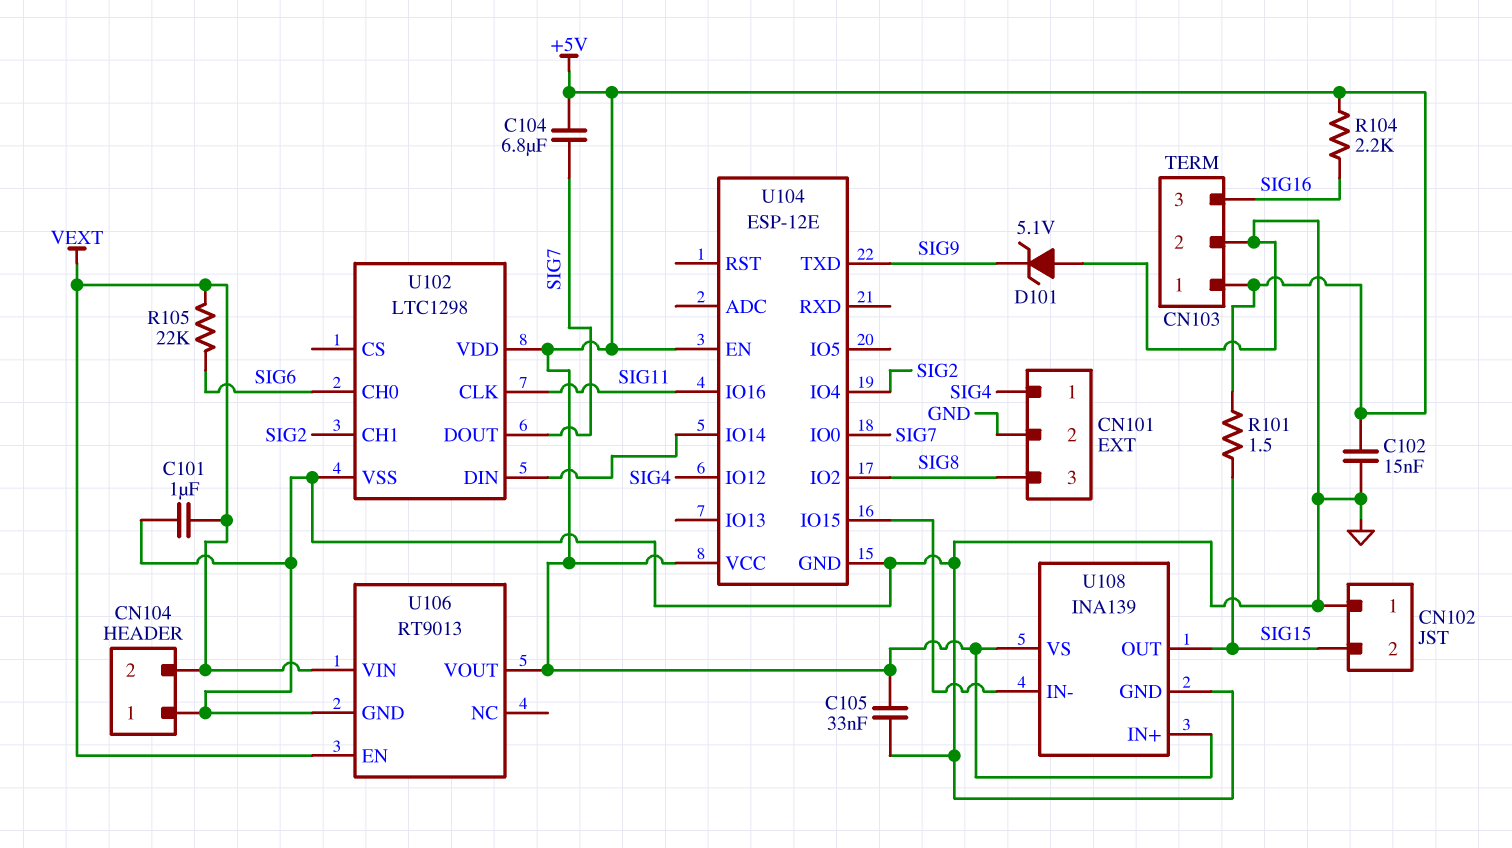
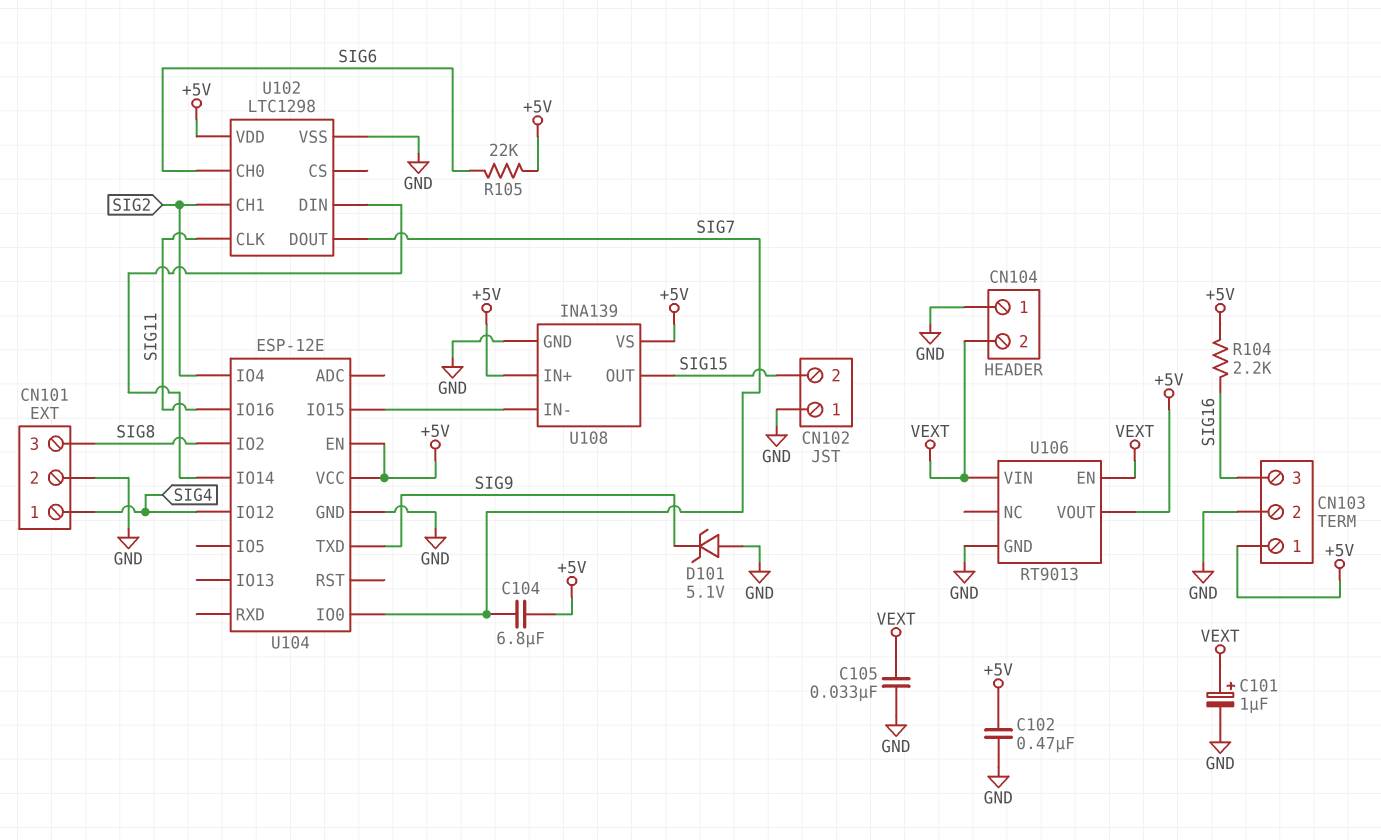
C101: 1uF (GND, VEXT) -> 1uF (plus VEXT, minus GND)
C102: 15nF (+5V, GND) -> 470nF (+5V, GND)
C105: 33nF (+5V, GND) -> 33nF (GND, VEXT)
R101: 1.5 (+5V, SIG15) -> none
R105: 22k (SIG6, VEXT) -> 22k (+5V, SIG6)

